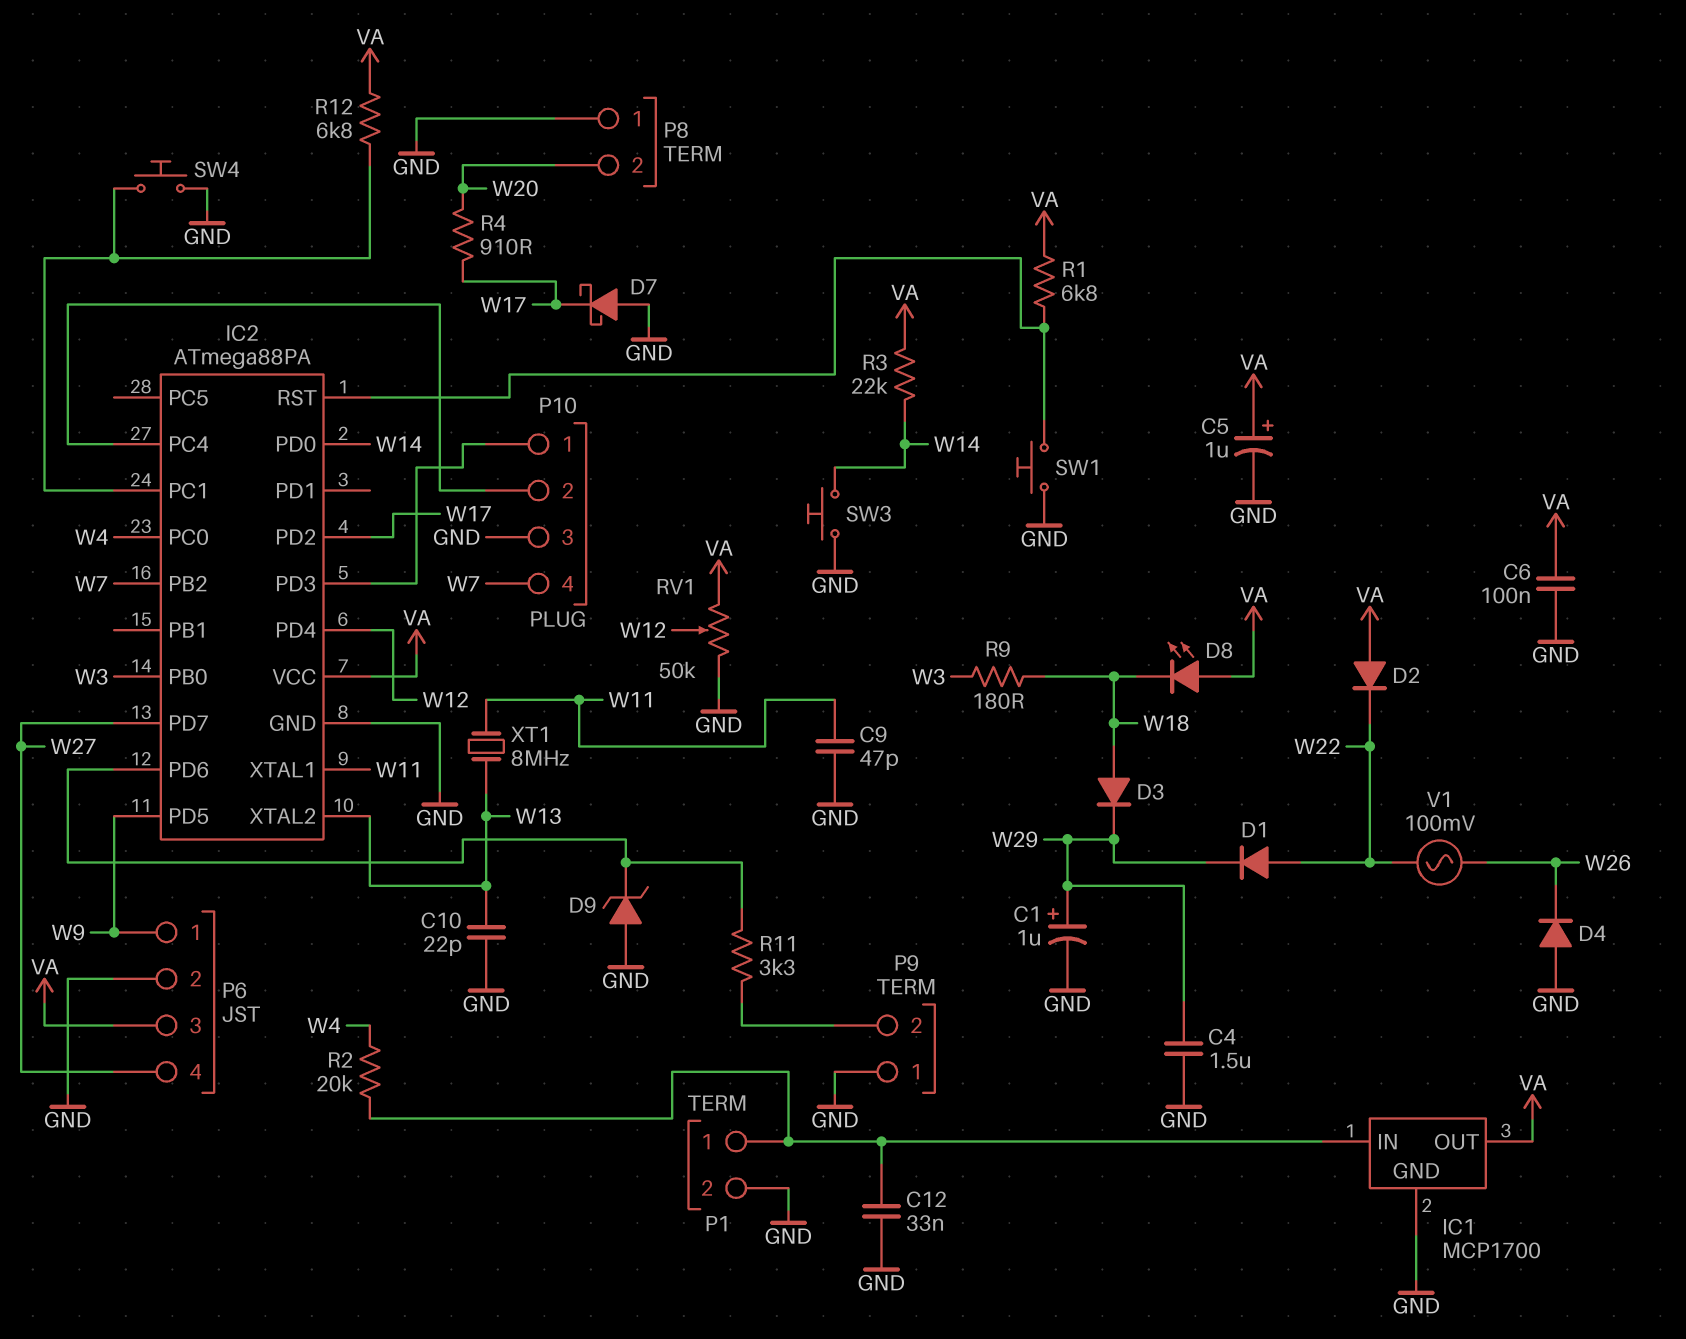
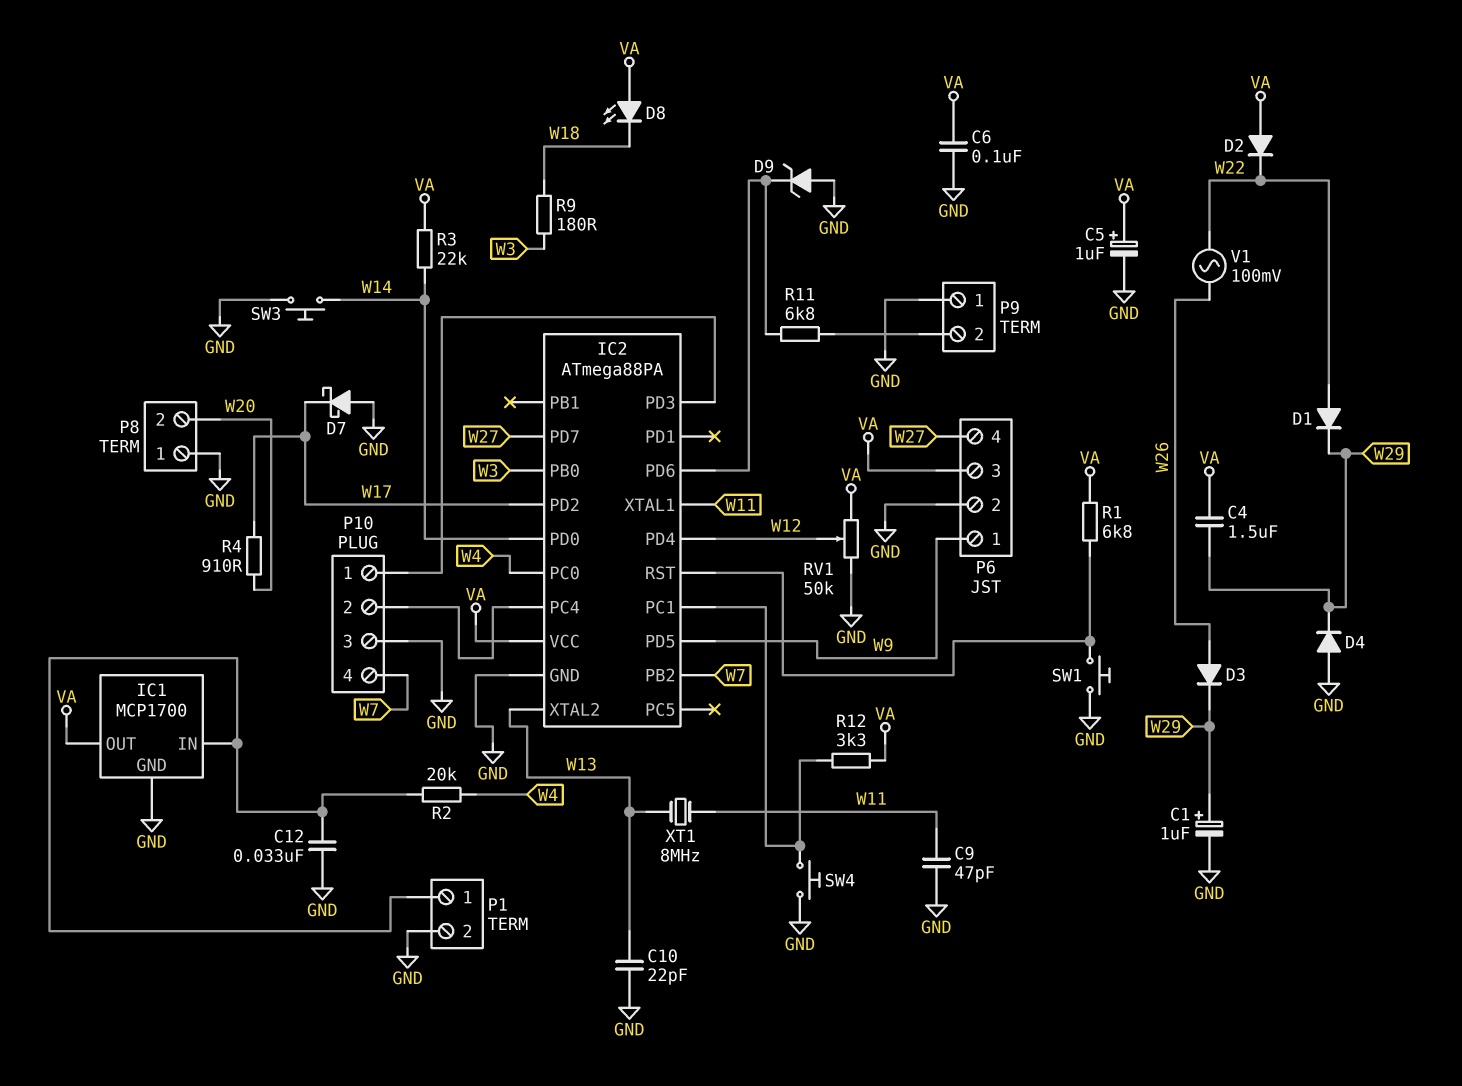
C4: 1.5uF (GND, W29) -> 1.5uF (VA, W29)
D3: diode (A W18, K W29) -> diode (A W26, K W29)
D4: diode (A GND, K W26) -> diode (A GND, K W29)
R11: 3.3k (IC2/PD6, P9/2) -> 6.8k (IC2/PD6, P9/2)
R12: 6.8k (IC2/PC1, VA) -> 3.3k (IC2/PC1, VA)

